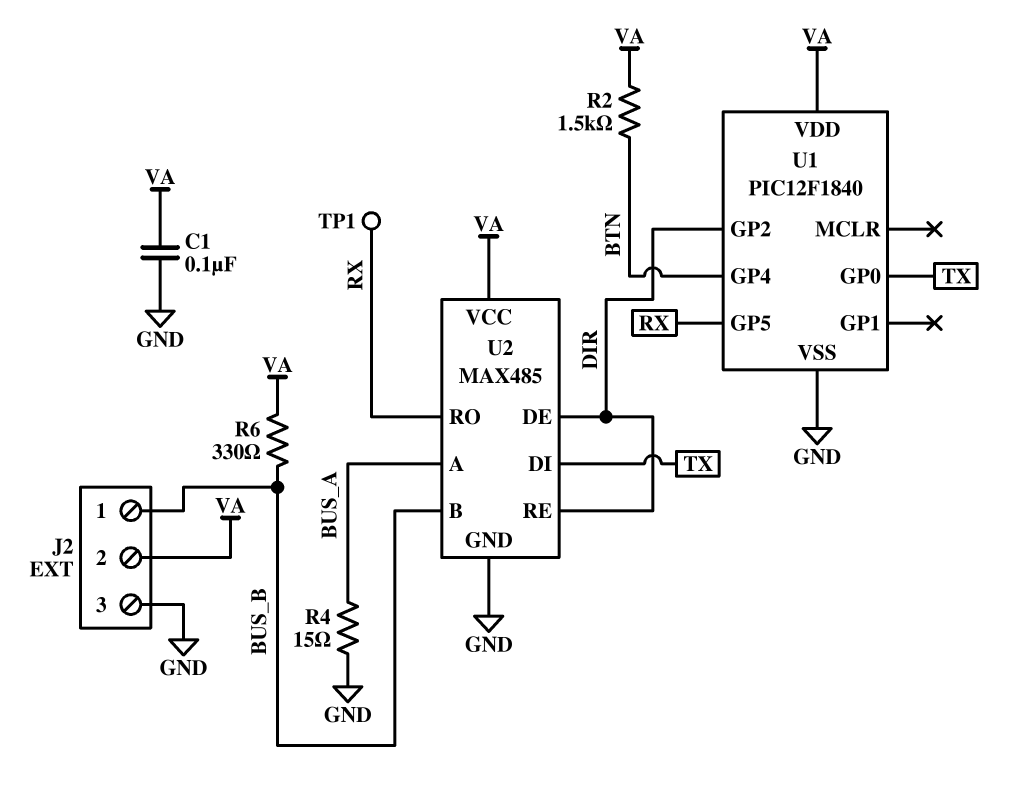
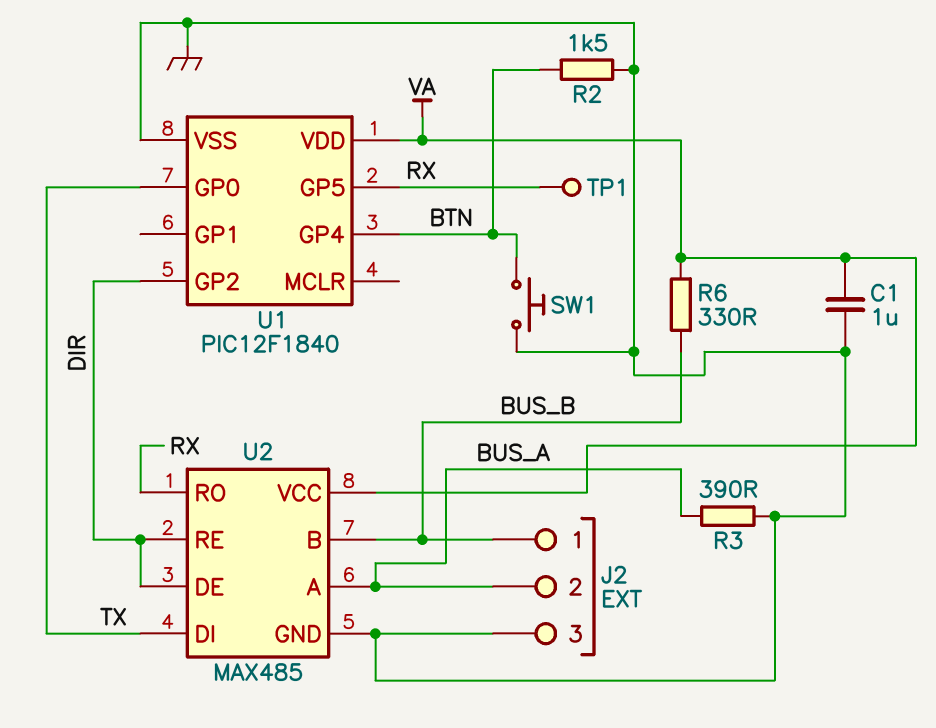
C1: 100nF (GND, VA) -> 1uF (GND, VA)
J2 pin 2: VA -> BUS_A
R2: 1.5k (BTN, VA) -> 1.5k (BTN, GND)
R3: none -> 390 (BUS_A, GND)
R4: 15 (BUS_A, GND) -> none
SW1: none -> button (BTN, GND)

